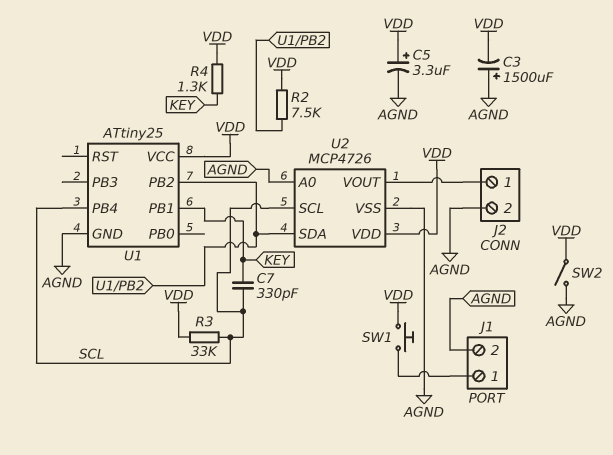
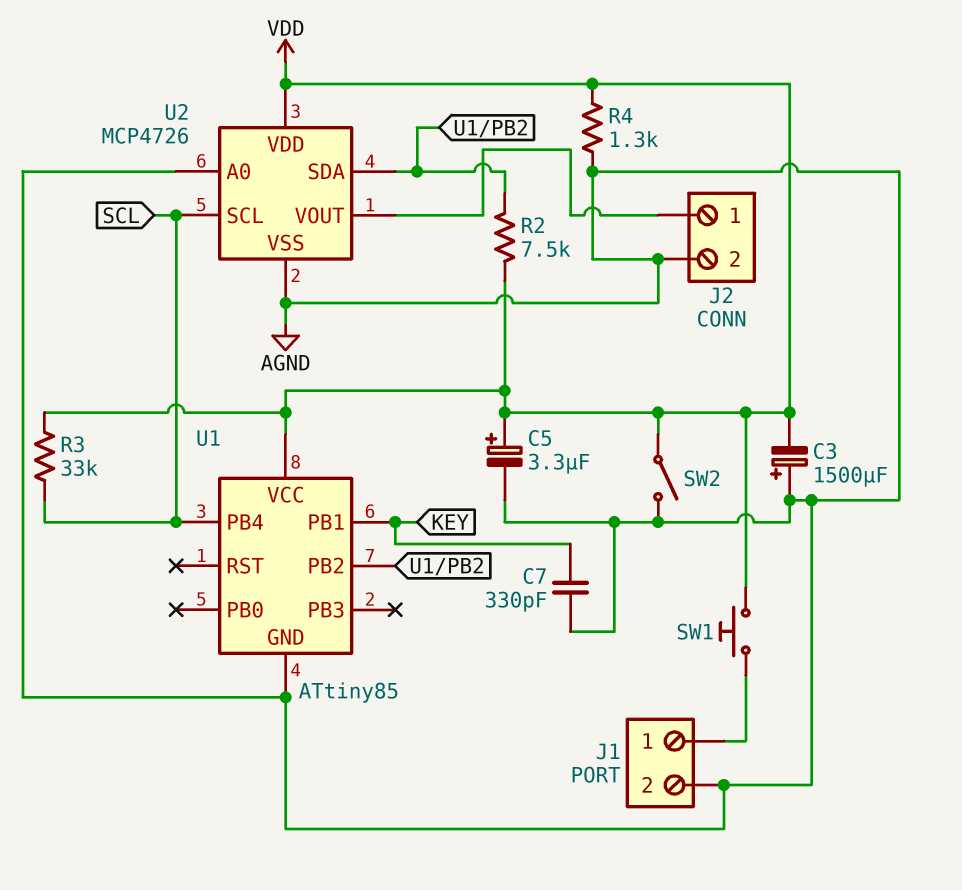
C7: 330pF (KEY, SCL) -> 330pF (AGND, KEY)
R4: 1.3k (KEY, VDD) -> 1.3k (AGND, VDD)
U1: ATtiny25 -> ATtiny85

